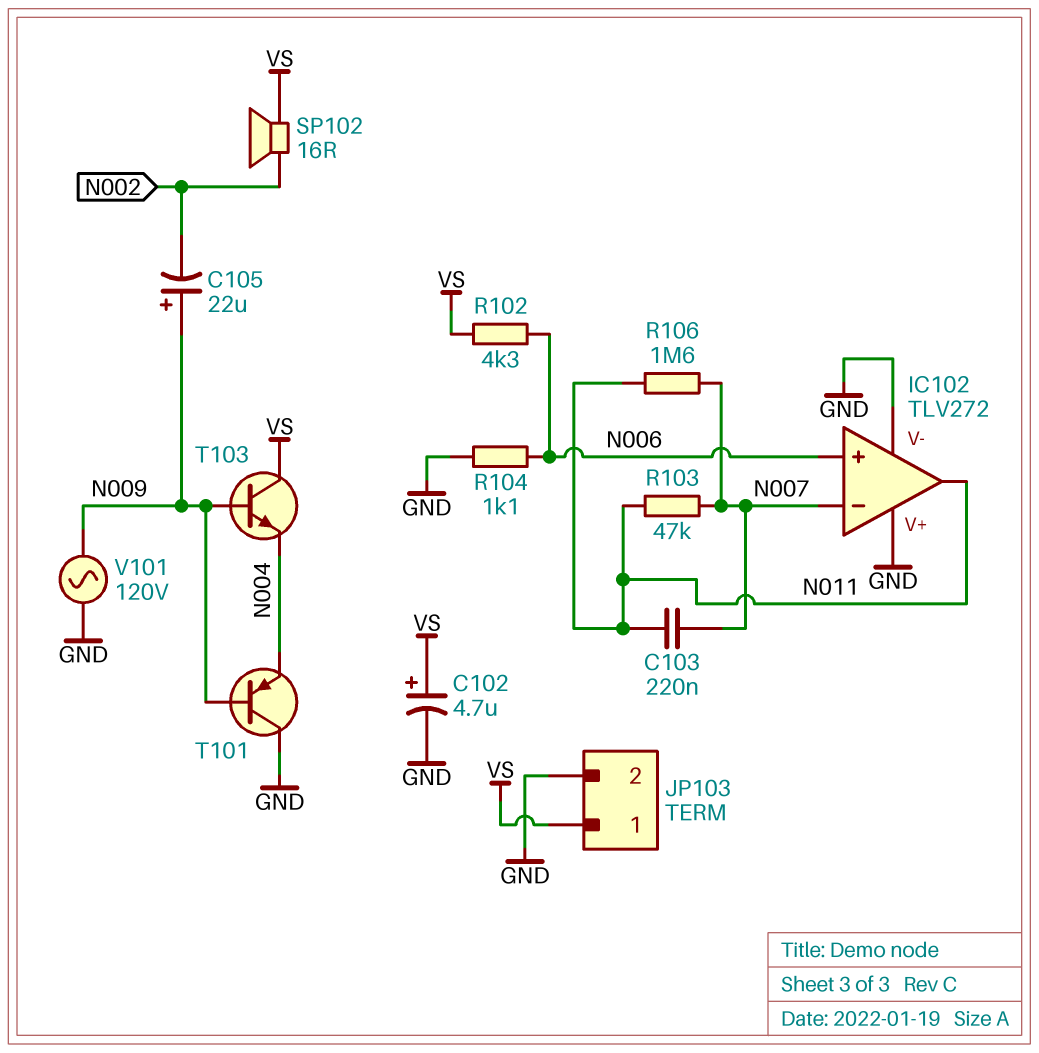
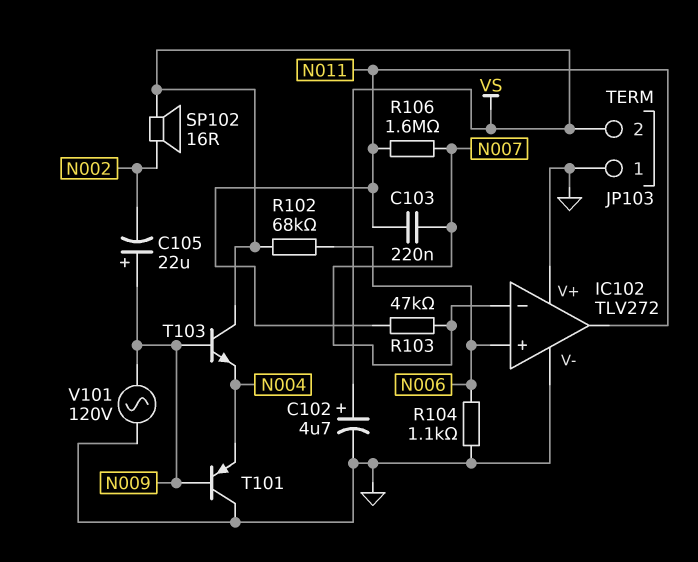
JP103 pin 1: VS -> GND
JP103 pin 2: GND -> VS
R102: 4.3k (N006, VS) -> 68k (N006, VS)

